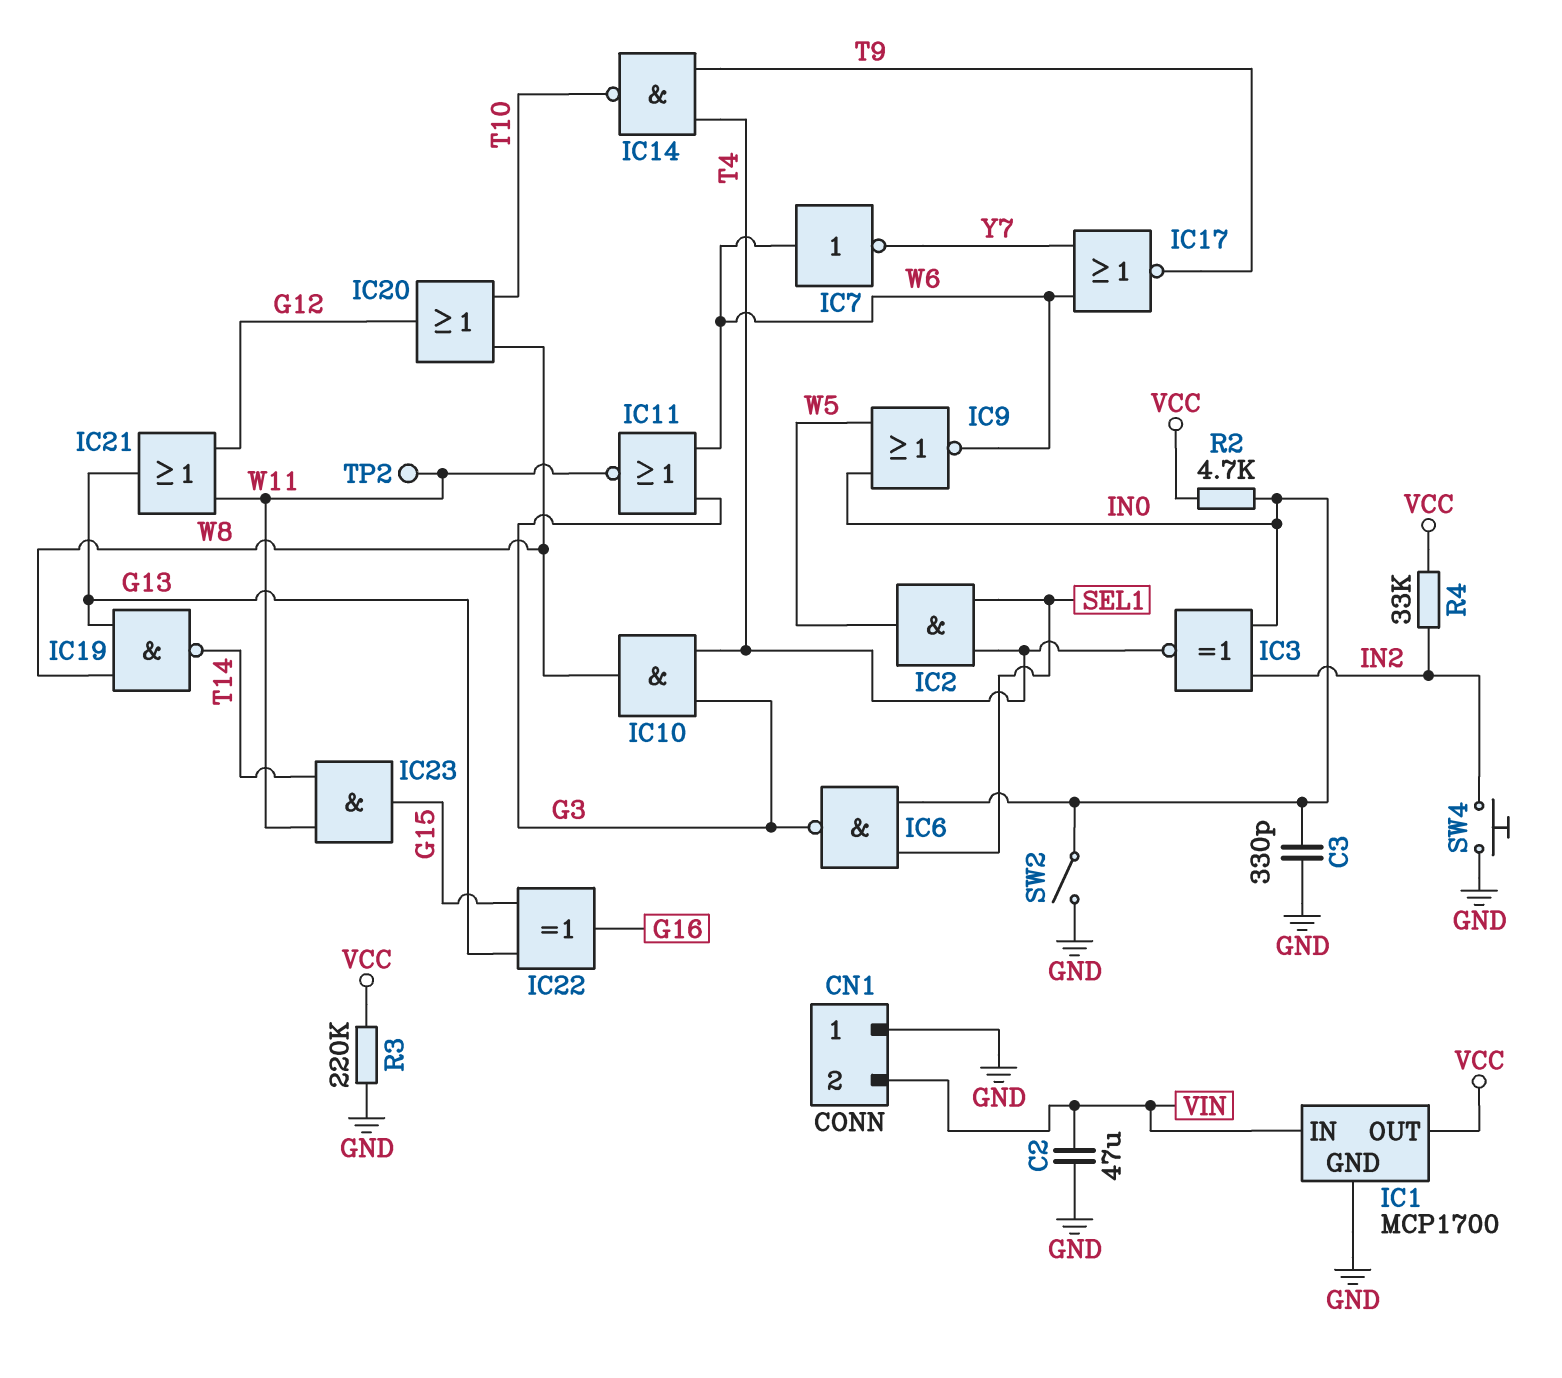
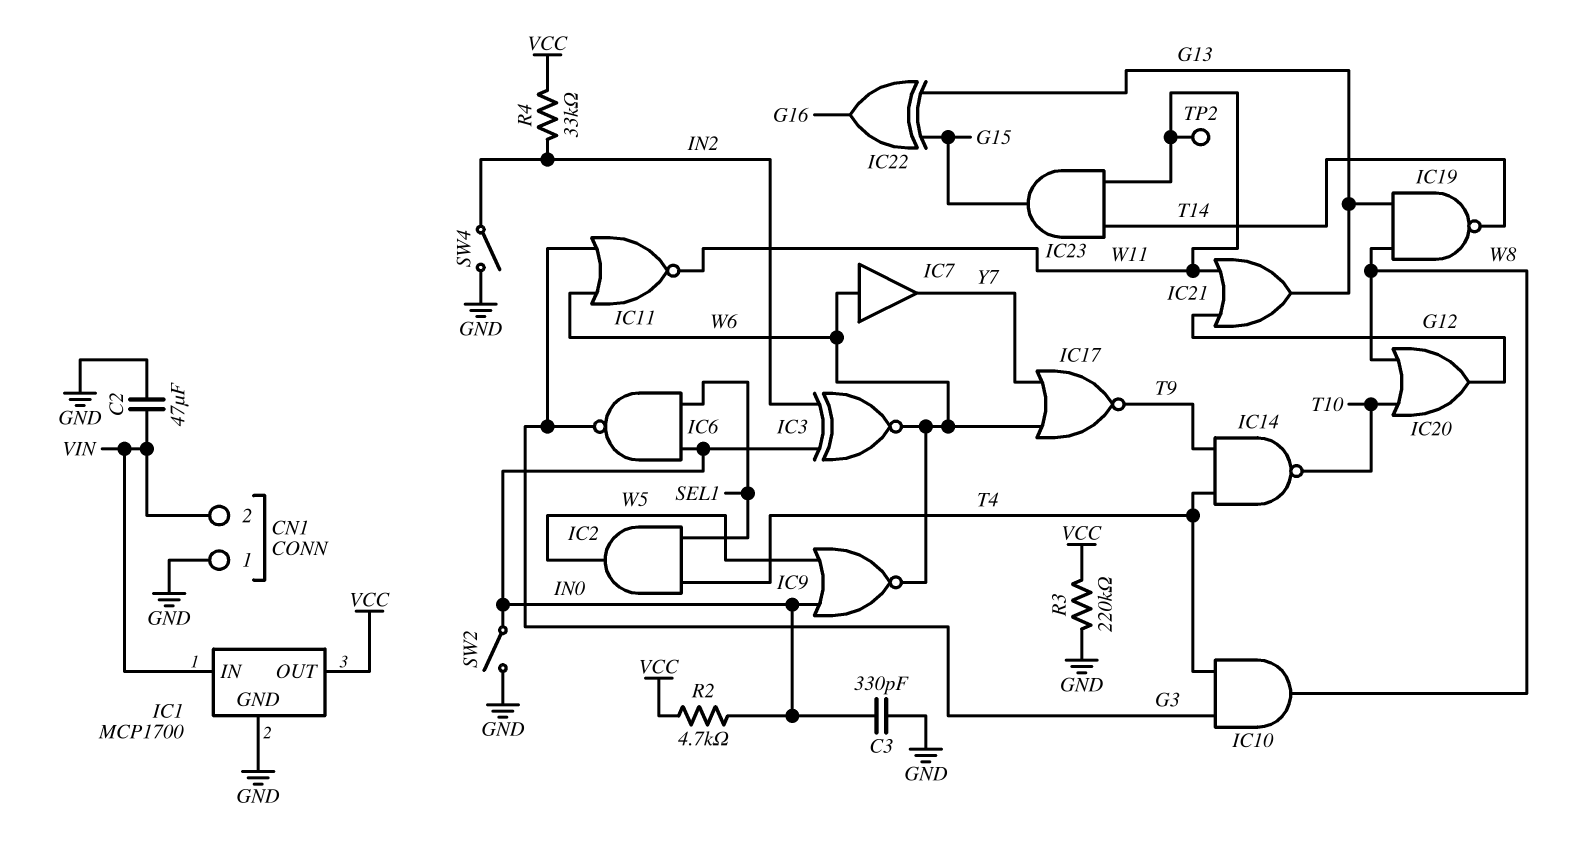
IC3: XNOR (in IN0, in IN2, out T4) -> XNOR (in IN0, in IN2, out W6)
IC7: NOT (in W6, out Y7) -> buffer (in W6, out Y7)
SW4: button (GND, IN2) -> switch (GND, IN2)

